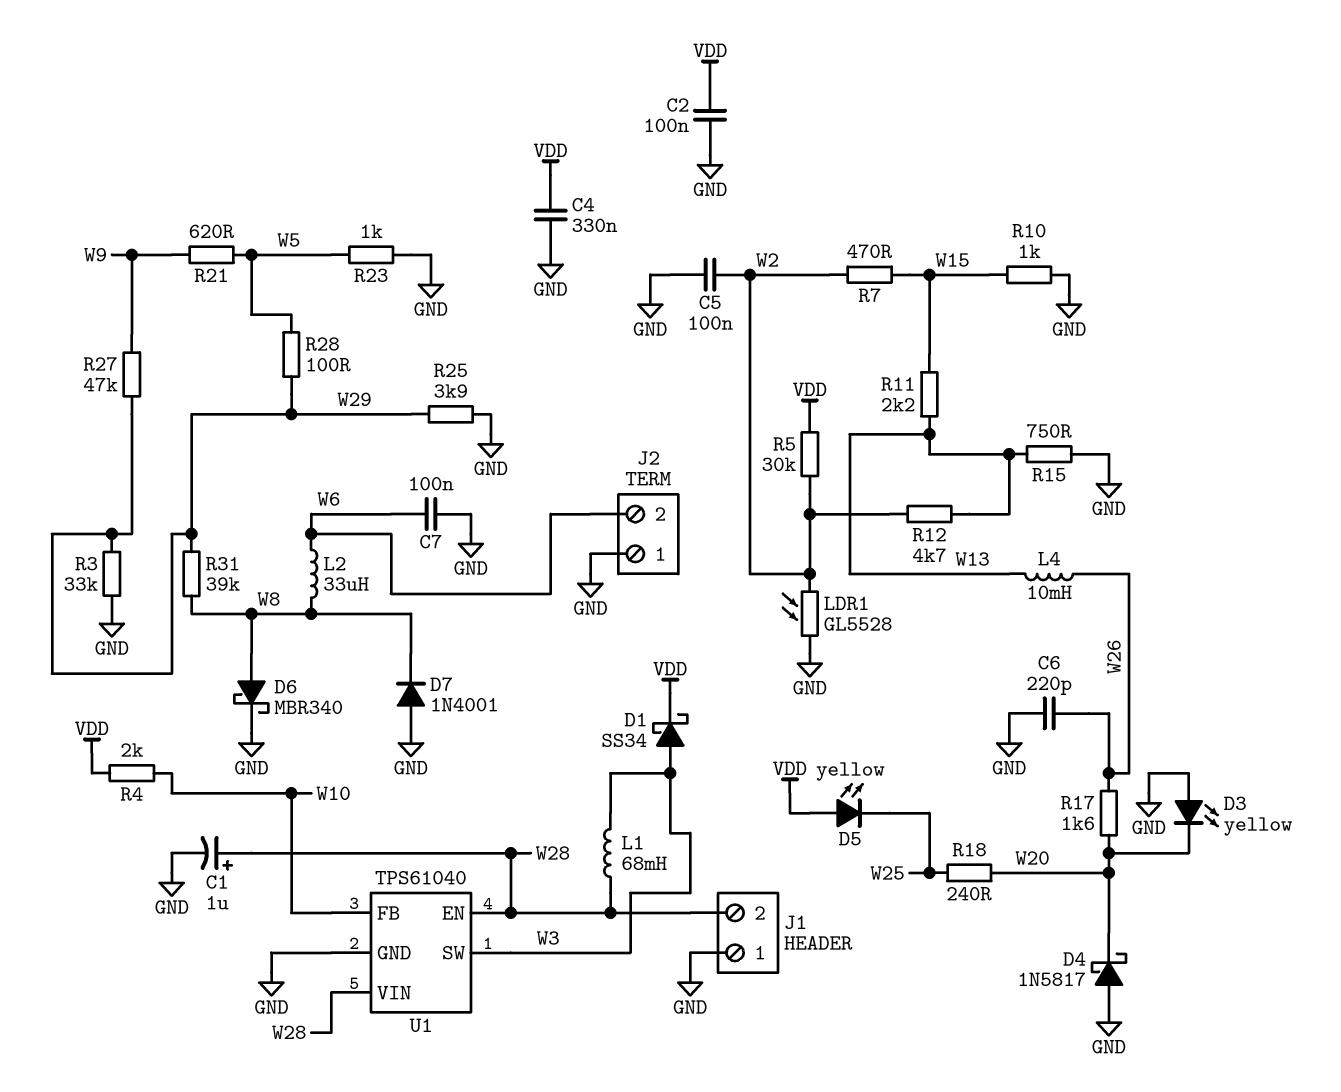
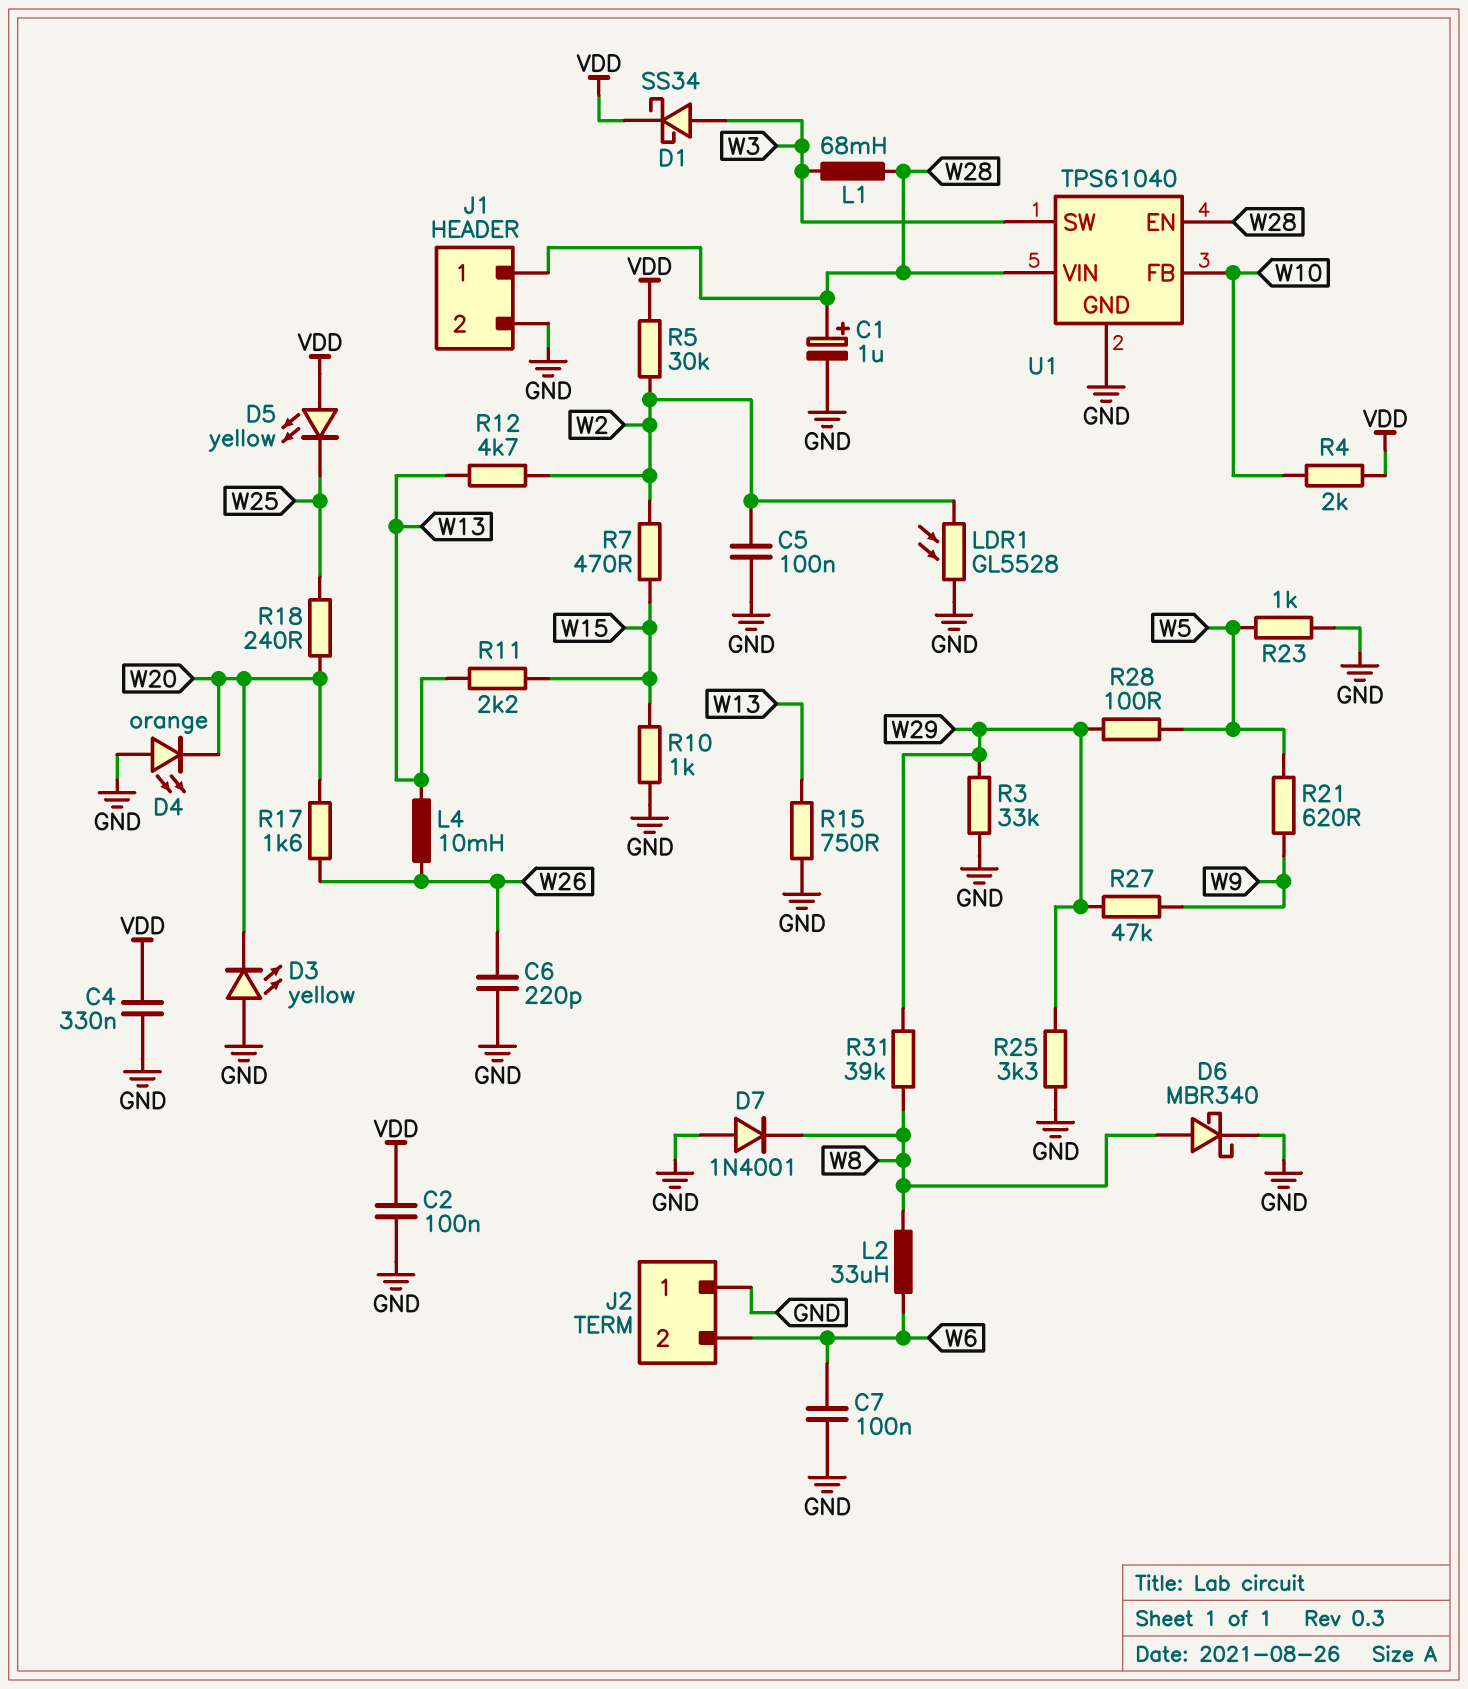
D4: schottky 1N5817 (A GND, K W20) -> LED orange (A GND, K W20)
J1 pin 1: GND -> W28
J1 pin 2: W28 -> GND
R25: 3.9k (GND, W29) -> 3.3k (GND, W29)

